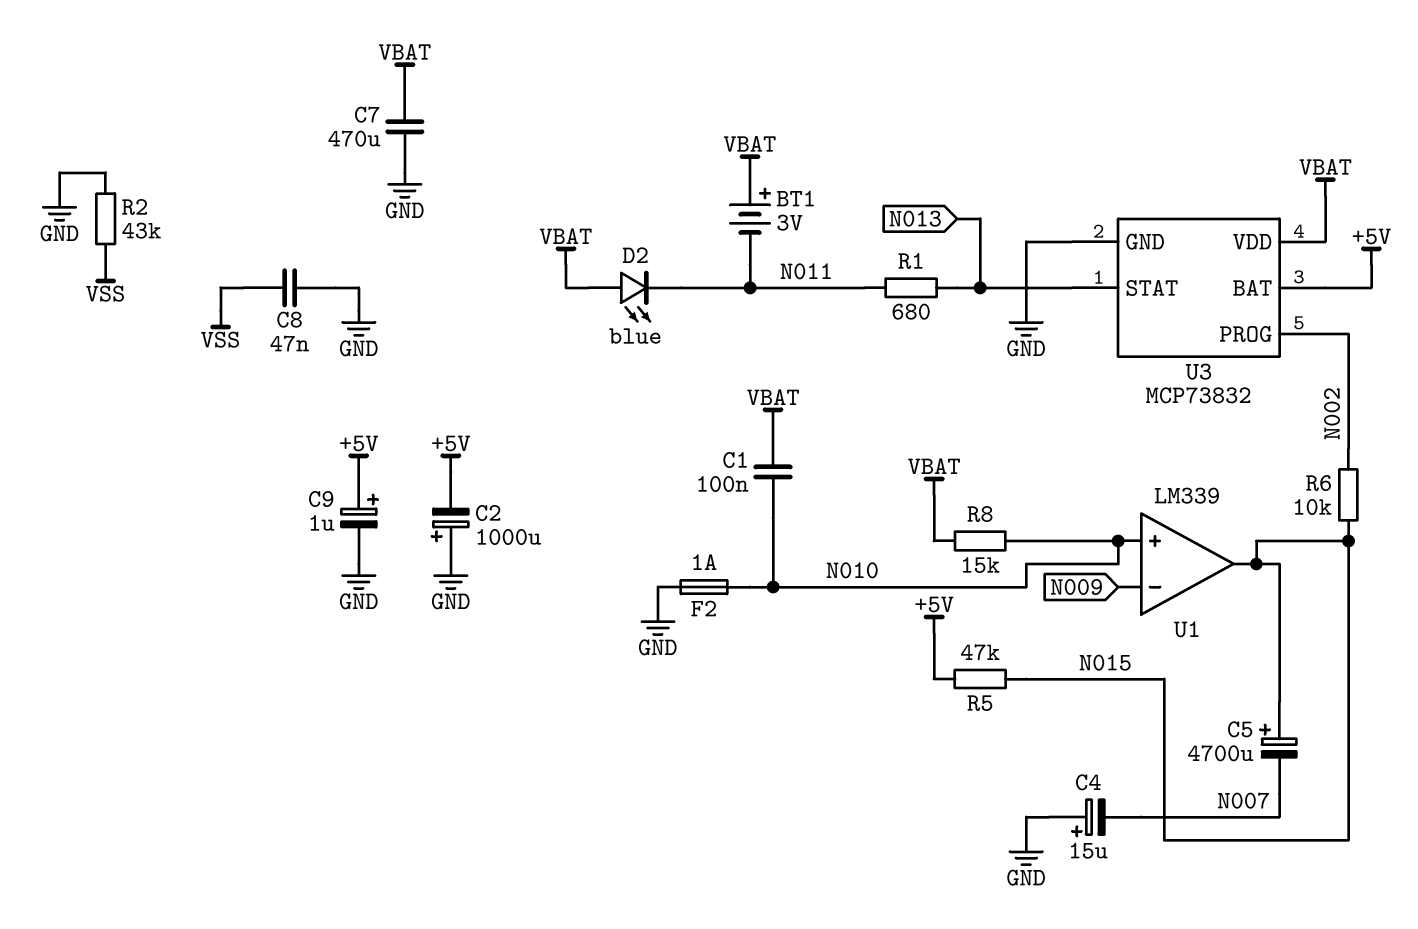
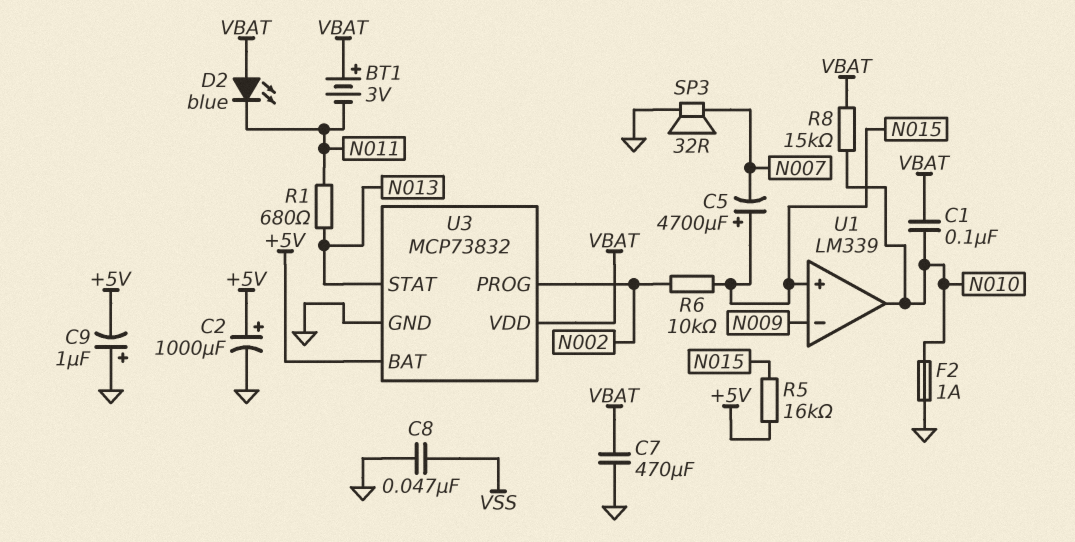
C2: 1000uF (plus GND, minus +5V) -> 1000uF (plus +5V, minus GND)
C4: 15uF (plus GND, minus N007) -> none
C9: 1uF (plus +5V, minus GND) -> 1uF (plus GND, minus +5V)
R2: 43k (GND, VSS) -> none
R5: 47k (+5V, N015) -> 16k (+5V, N015)
SP3: none -> speaker 32R (GND, N007)
U1 pin in+: N010 -> N015
U1 pin out: N015 -> N010

